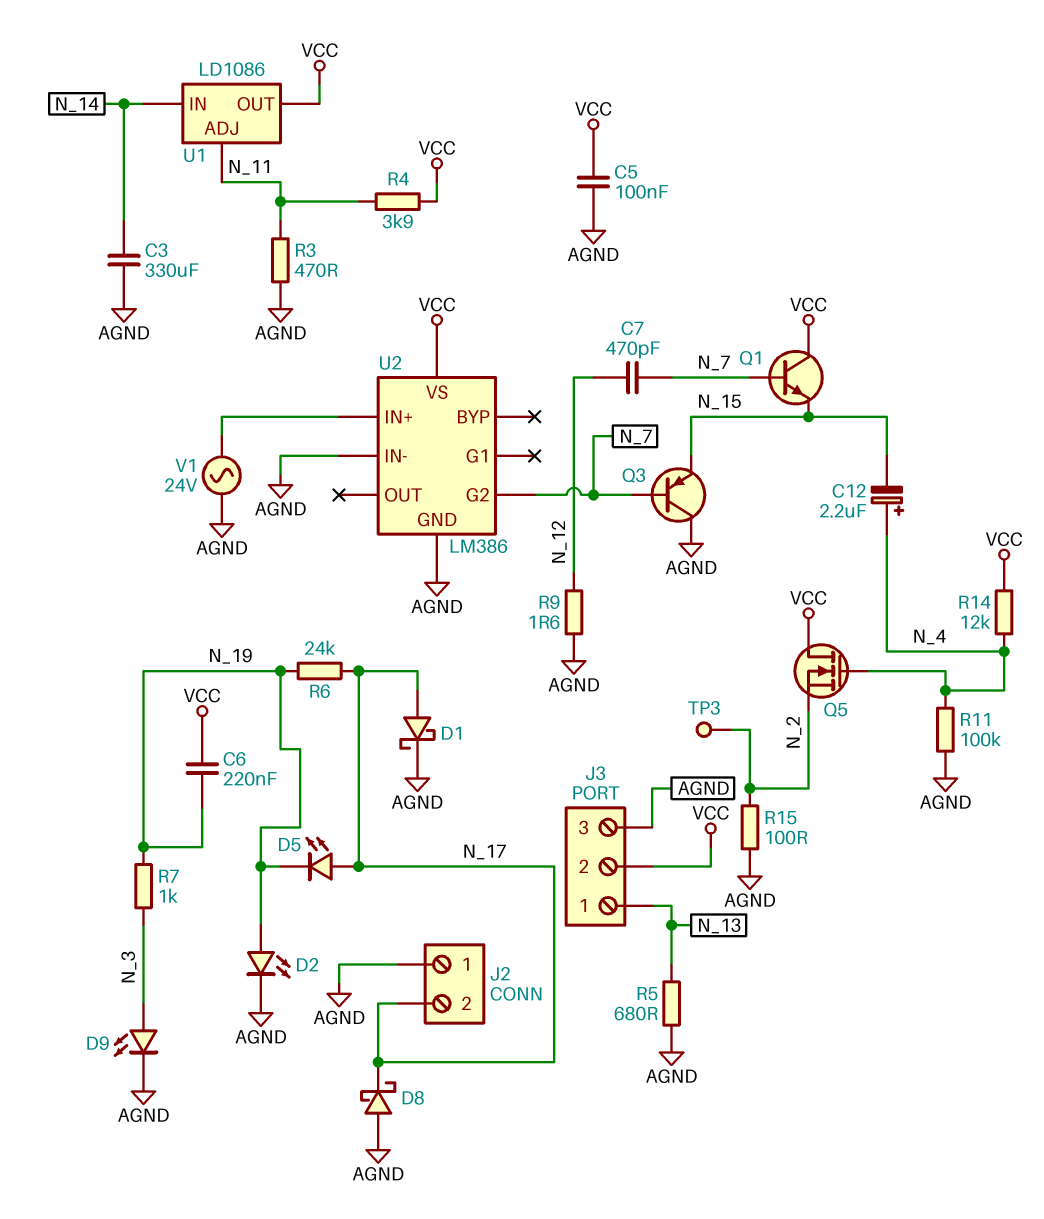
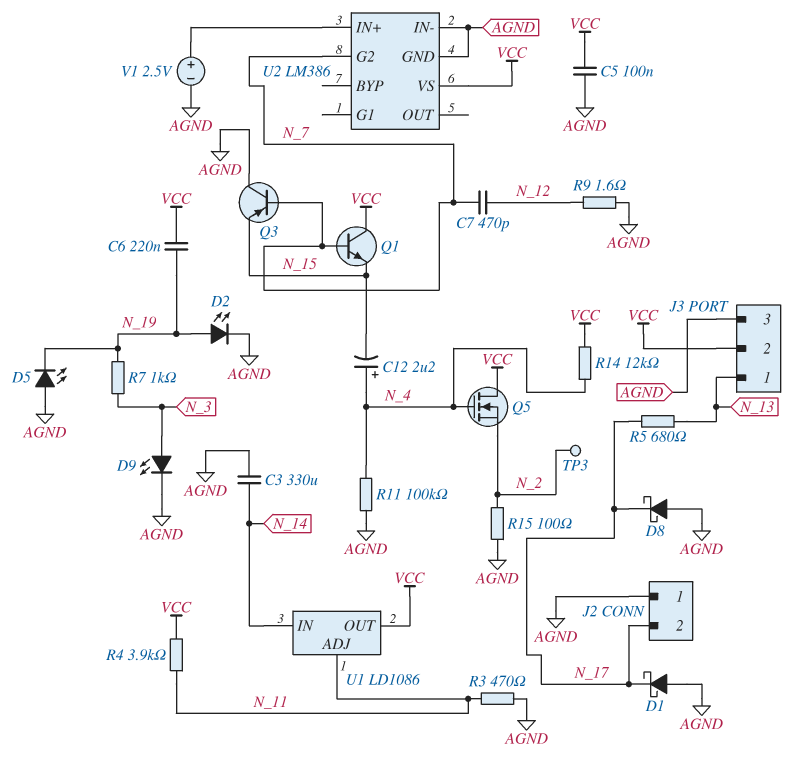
D1: schottky (A N_17, K AGND) -> schottky (A AGND, K N_17)
D5: LED (A N_17, K N_19) -> LED (A AGND, K N_19)
R5: 680 (AGND, N_13) -> 680 (N_13, N_17)
R6: 24k (N_17, N_19) -> none
V1: AC 24V (AGND, U2/IN+) -> 2.5V (plus U2/IN+, minus AGND)

